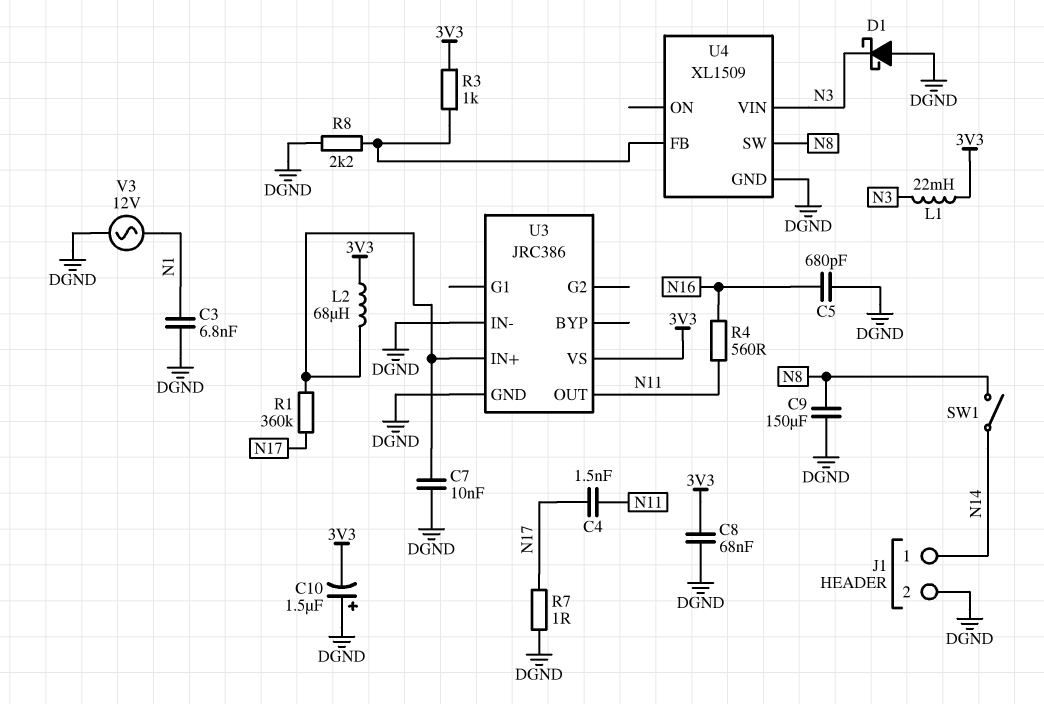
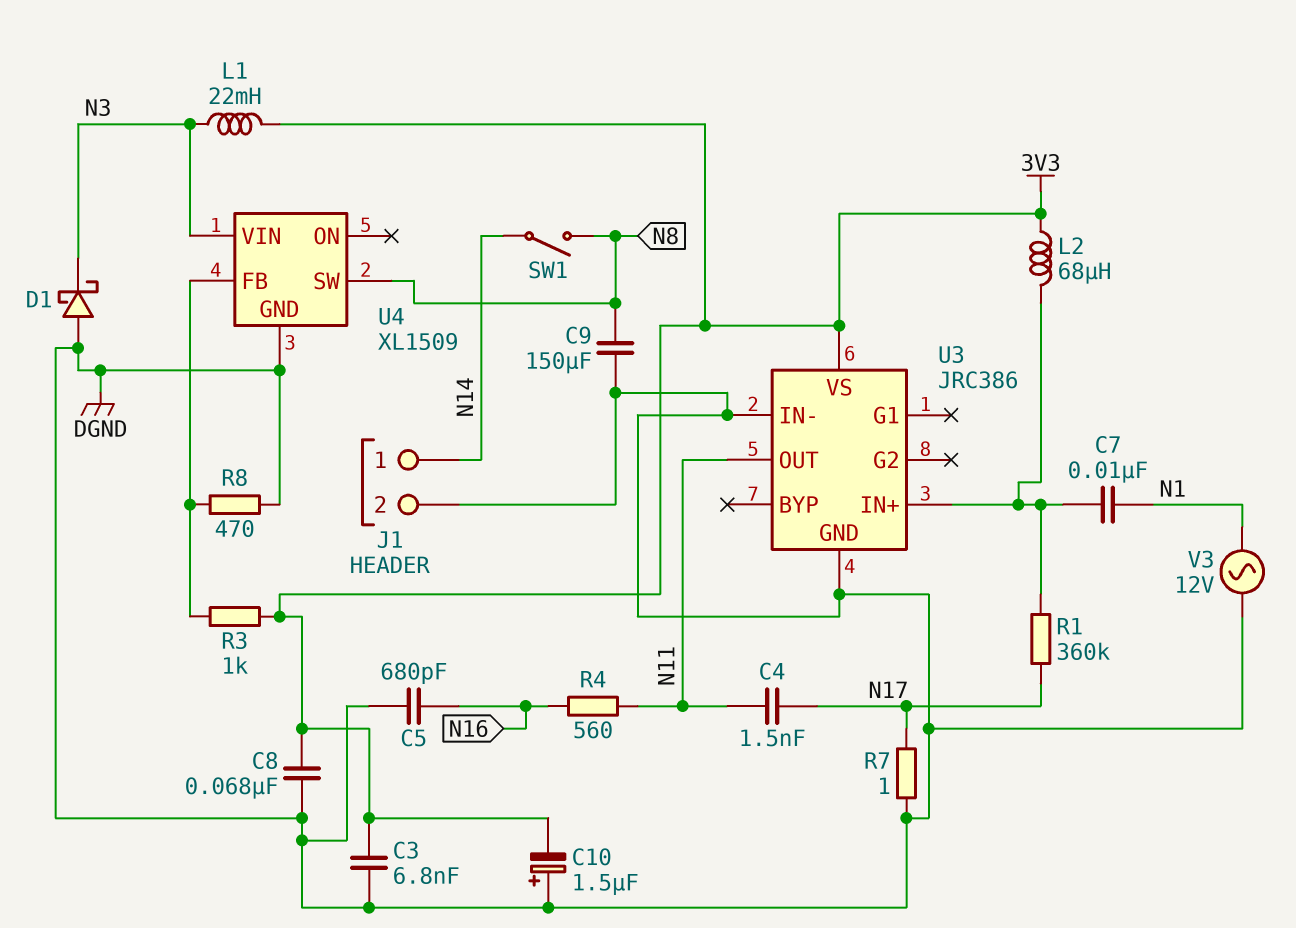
C3: 6.8nF (DGND, N1) -> 6.8nF (3V3, DGND)
C7: 10nF (DGND, U3/IN+) -> 10nF (N1, U3/IN+)
R8: 2.2k (DGND, U4/FB) -> 470 (DGND, U4/FB)

